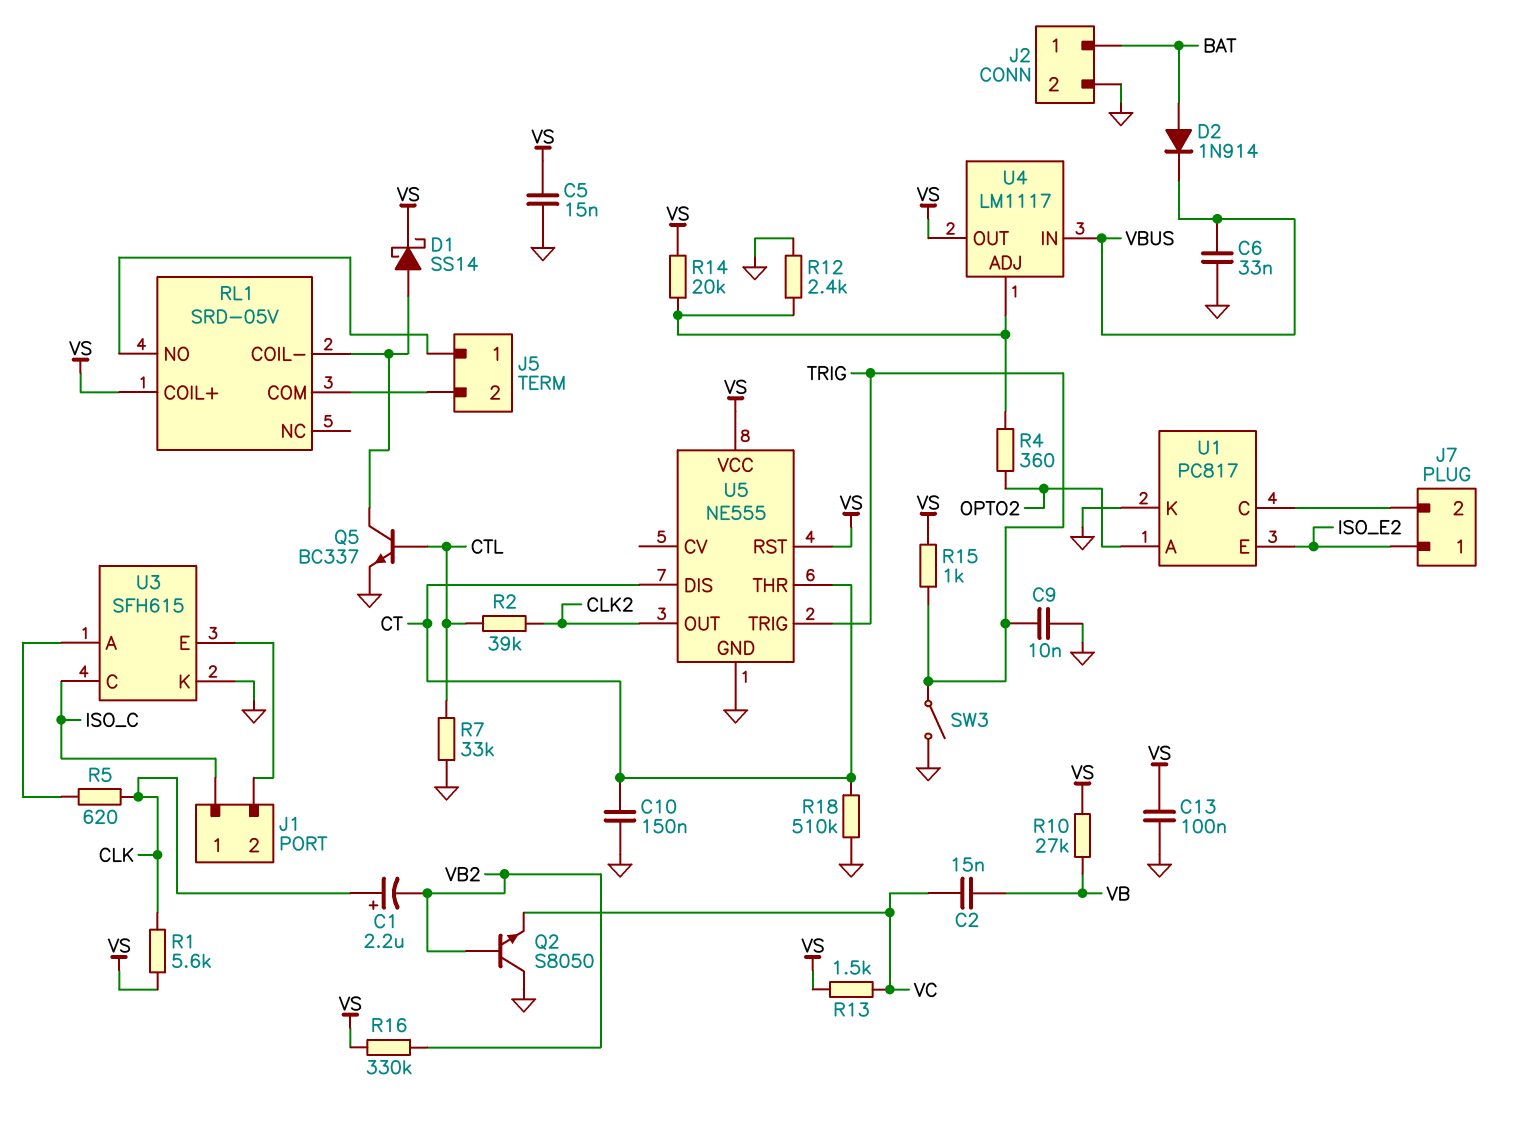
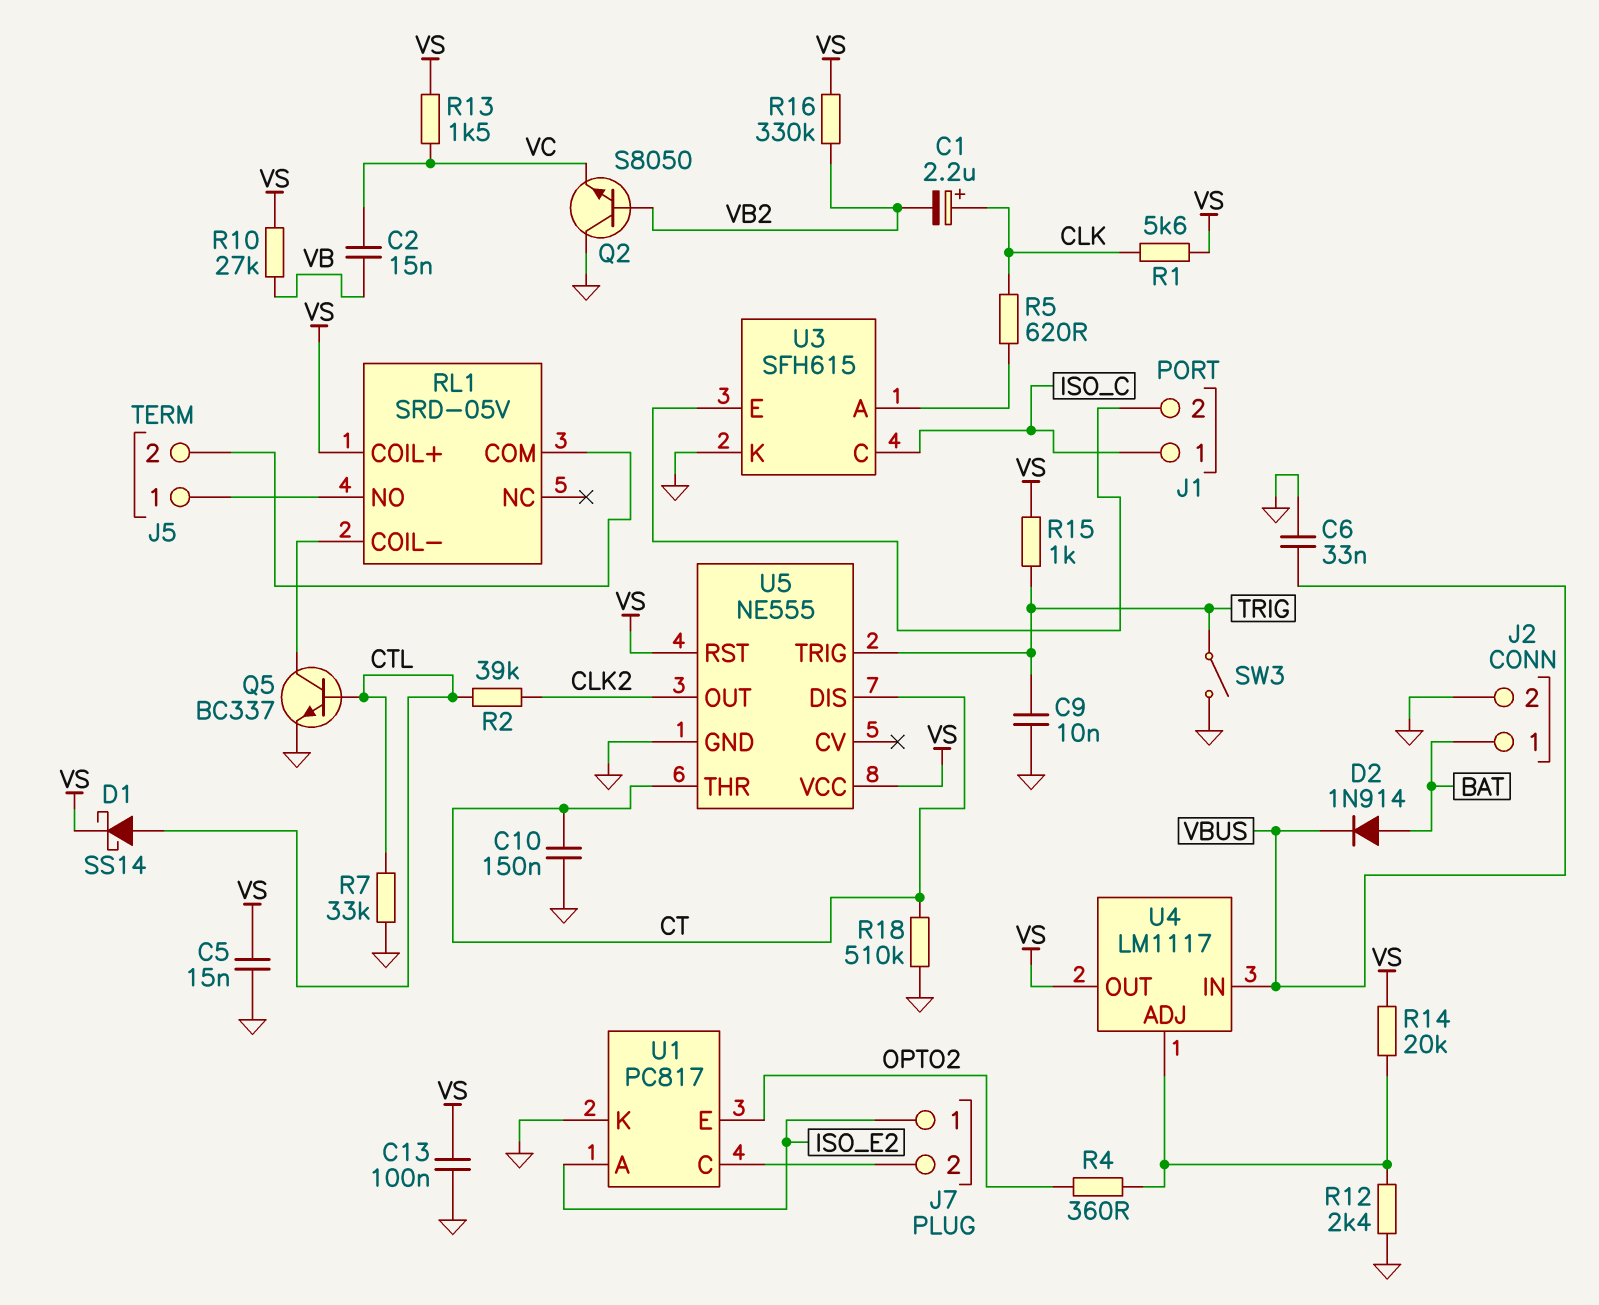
D1: schottky SS14 (A RL1/COIL-, K VS) -> schottky SS14 (A CTL, K VS)
U1 pin A: OPTO2 -> ISO_E2
U1 pin E: ISO_E2 -> OPTO2

